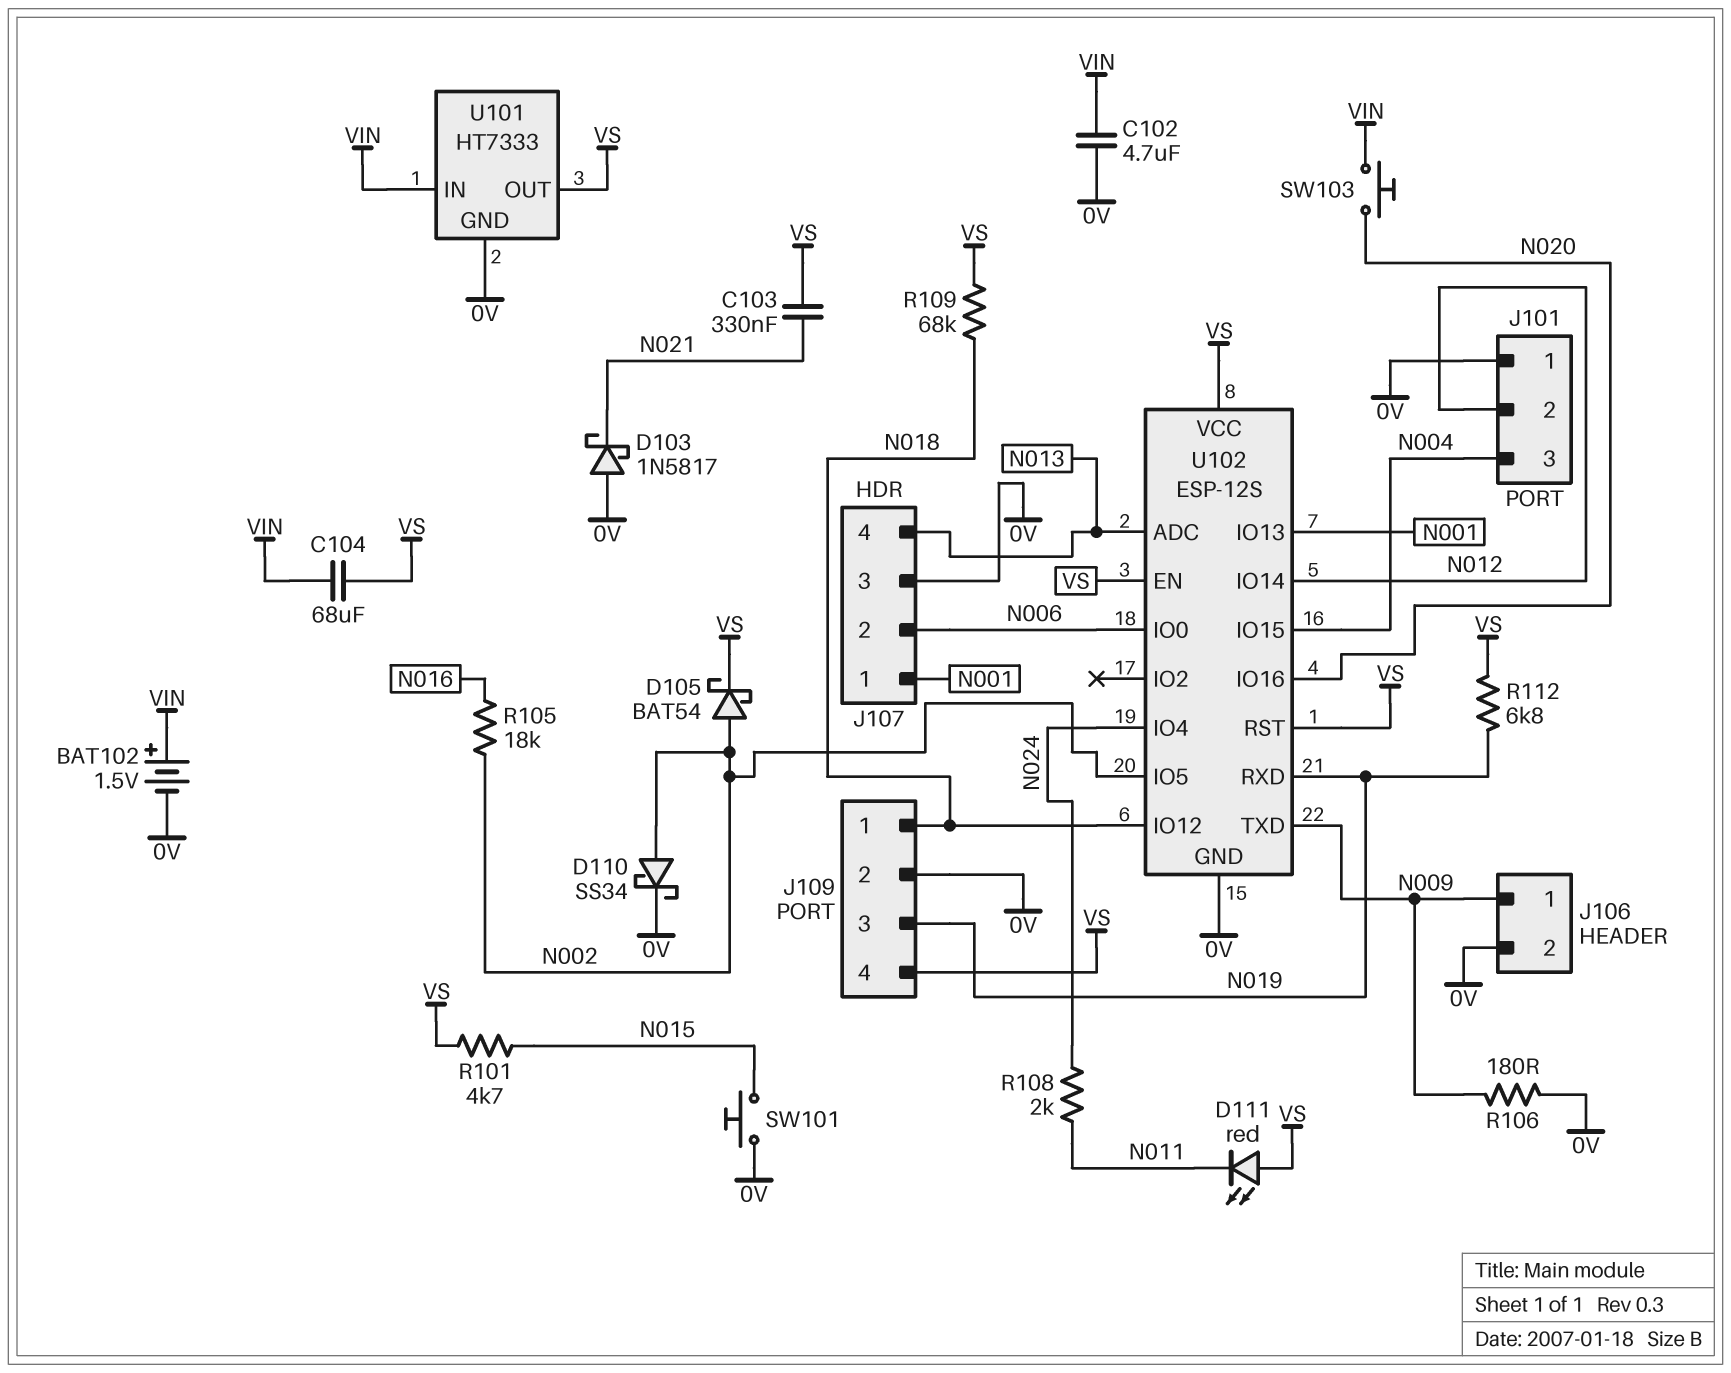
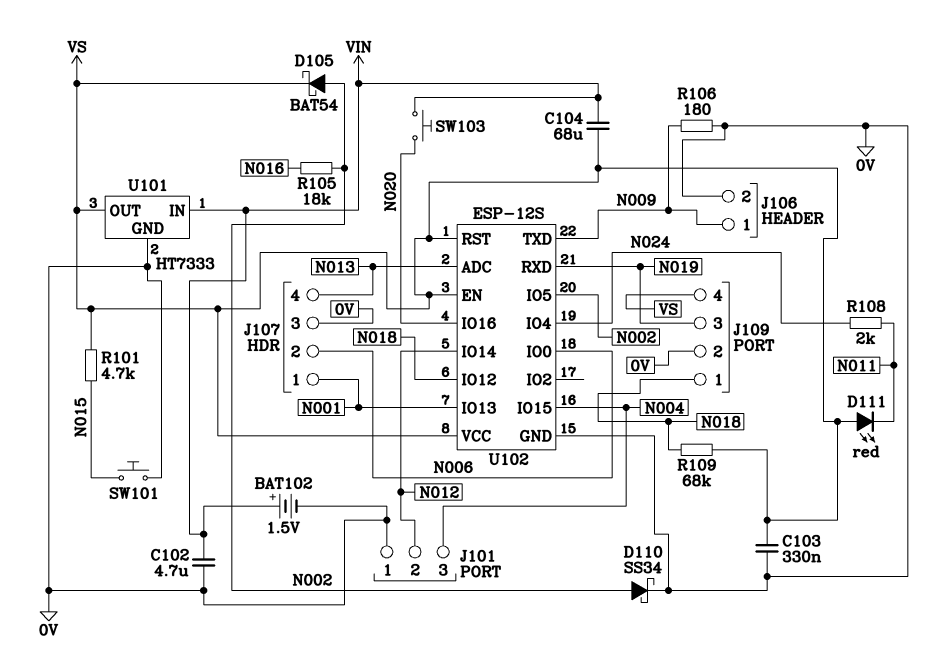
C103: 330nF (N021, VS) -> 330nF (0V, VS)
D103: schottky 1N5817 (A 0V, K N021) -> none
R112: 6.8k (N019, VS) -> none

